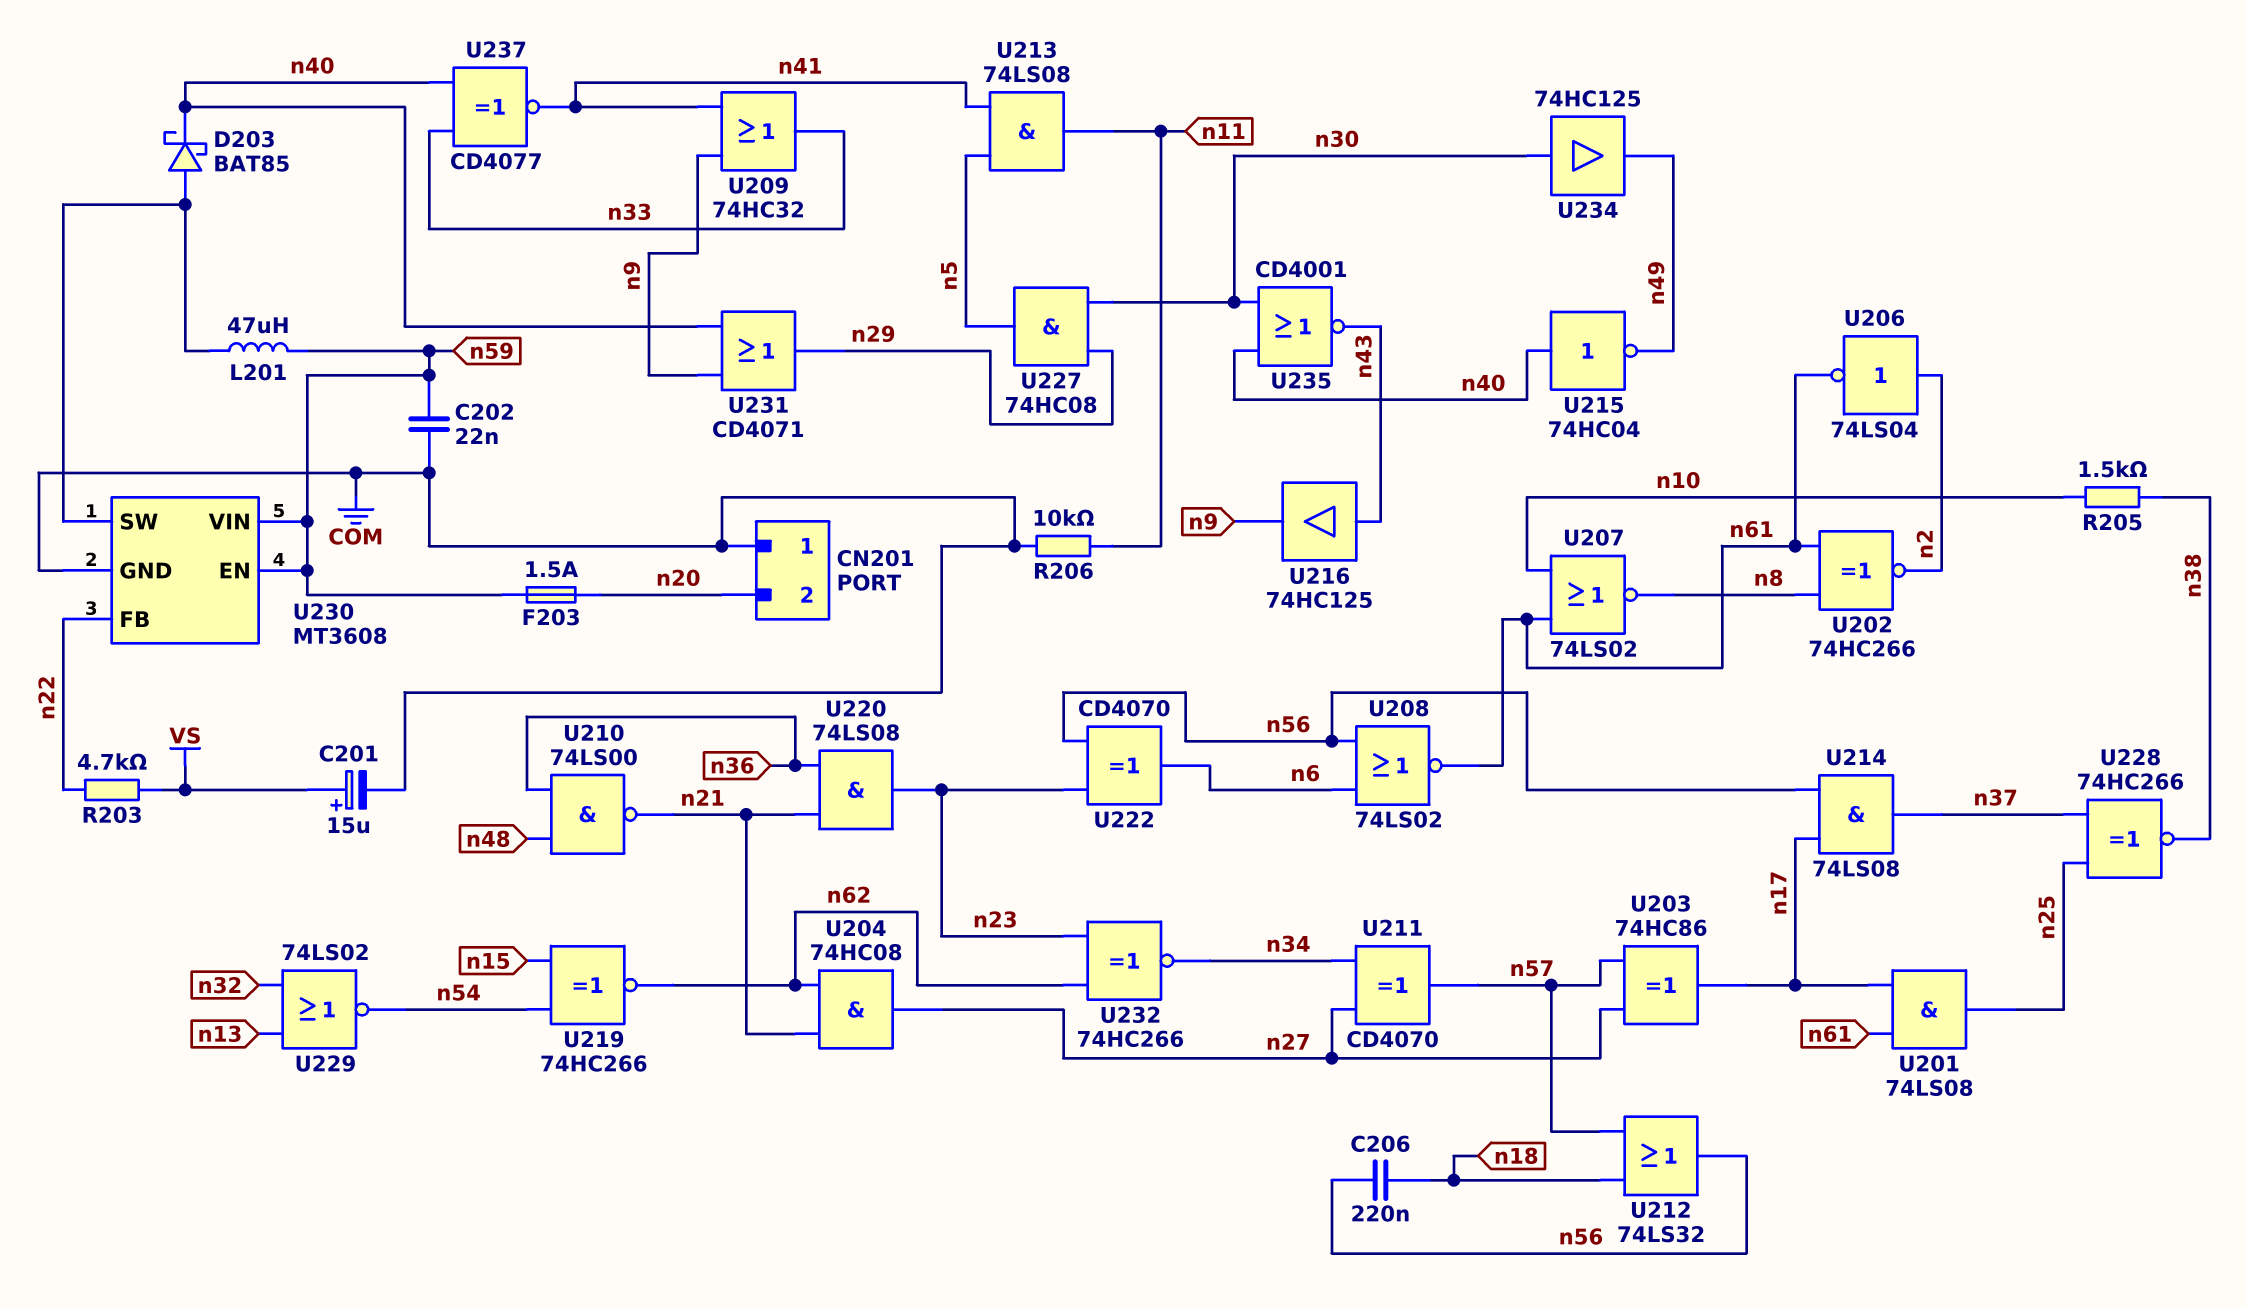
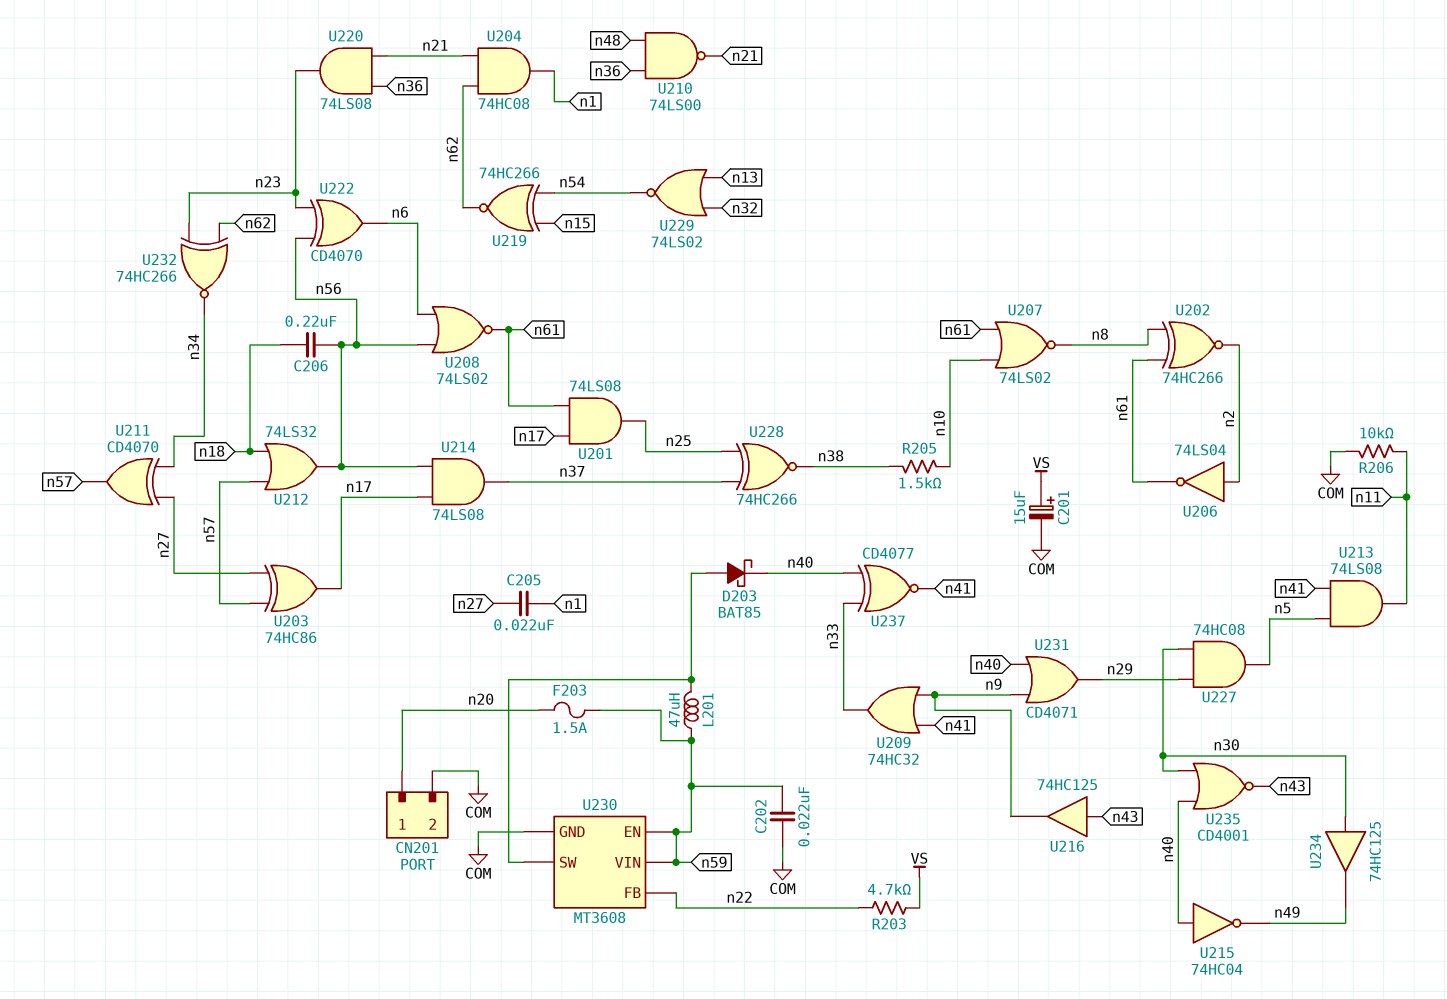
C205: none -> 22nF (n1, n27)
CN201 pin 1: COM -> n20
CN201 pin 2: n20 -> COM
U204: AND 74HC08 (in n21, in n62, out n27) -> AND 74HC08 (in n21, in n62, out n1)

